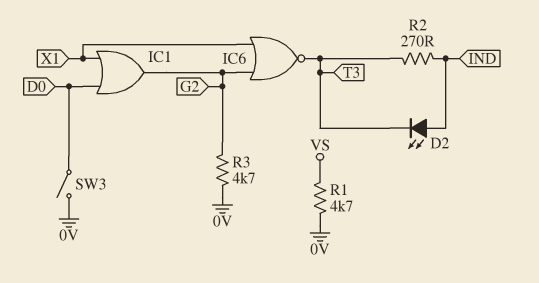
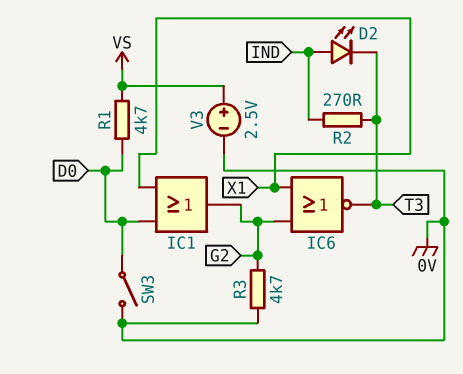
R1: 4.7k (0V, VS) -> 4.7k (D0, VS)
V3: none -> 2.5V (plus VS, minus 0V)

